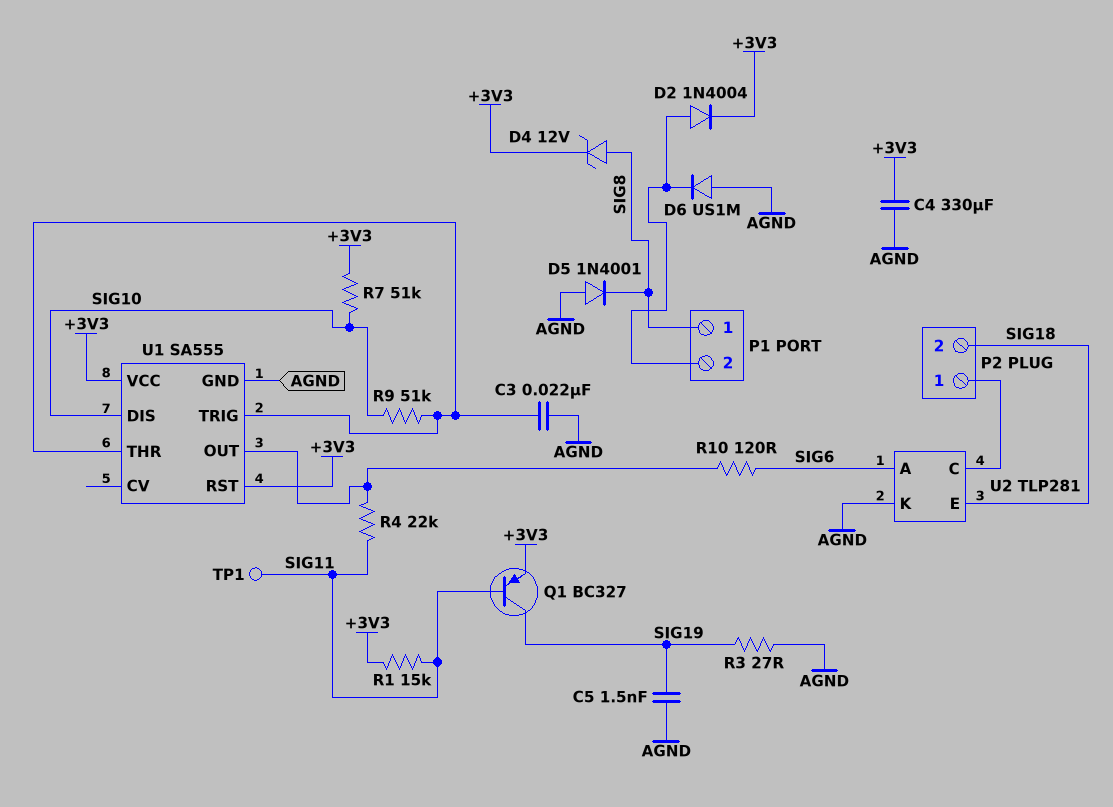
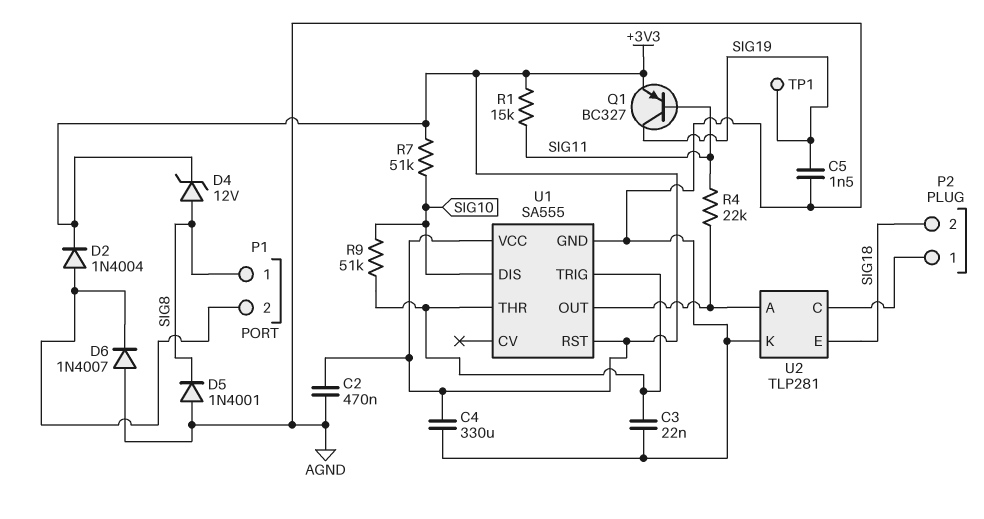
C2: none -> 470nF (+3V3, AGND)
D6: diode US1M (A AGND, K P1/2) -> diode 1N4007 (A AGND, K P1/2)
R3: 27 (AGND, SIG19) -> none
R10: 120 (SIG6, U1/OUT) -> none
TP1: test point (SIG11) -> test point (SIG19)
U2 pin A: SIG6 -> U1/OUT

